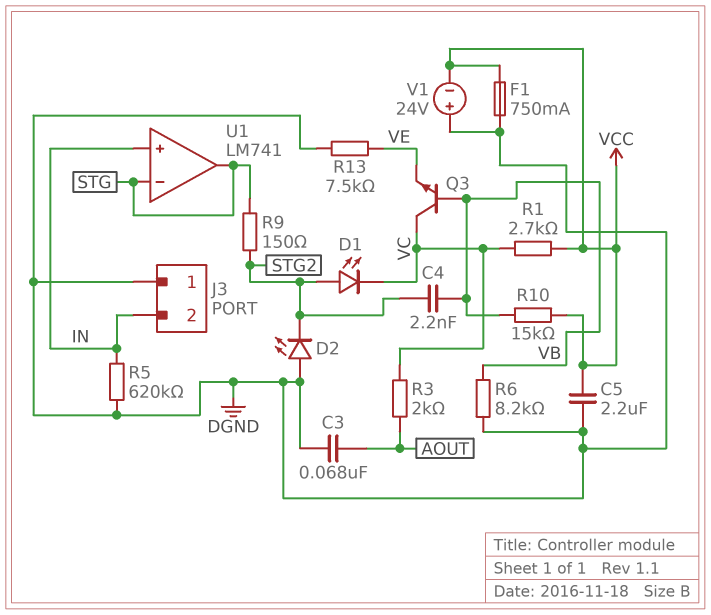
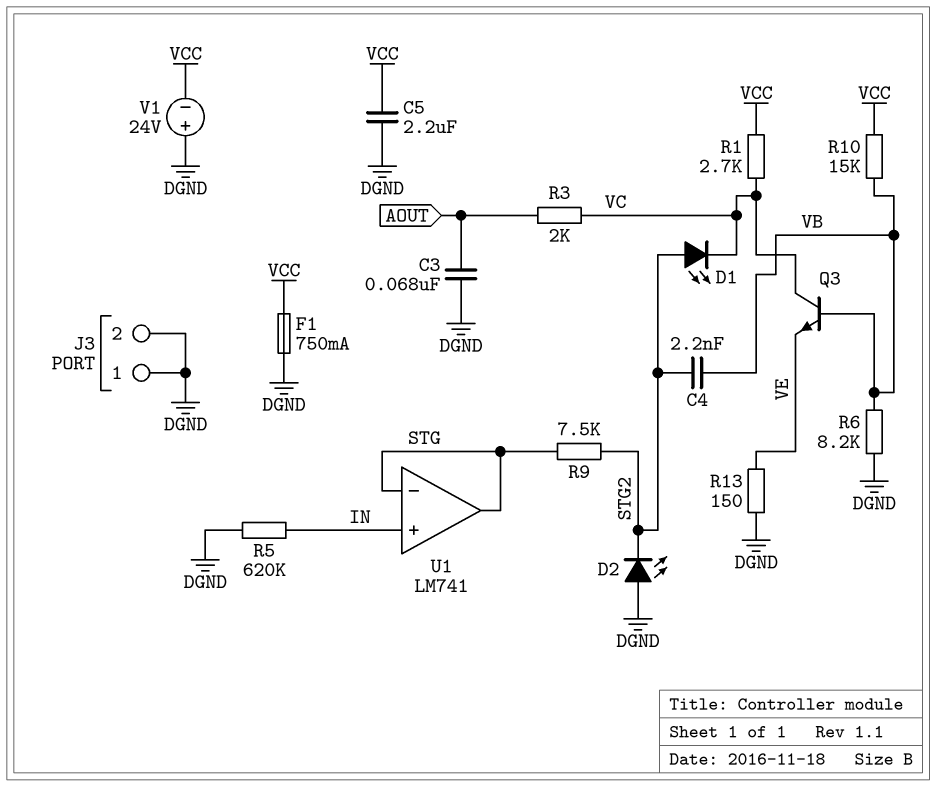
J3 pin 2: IN -> DGND
R9: 150 (STG, STG2) -> 7.5k (STG, STG2)
R13: 7.5k (DGND, VE) -> 150 (DGND, VE)

